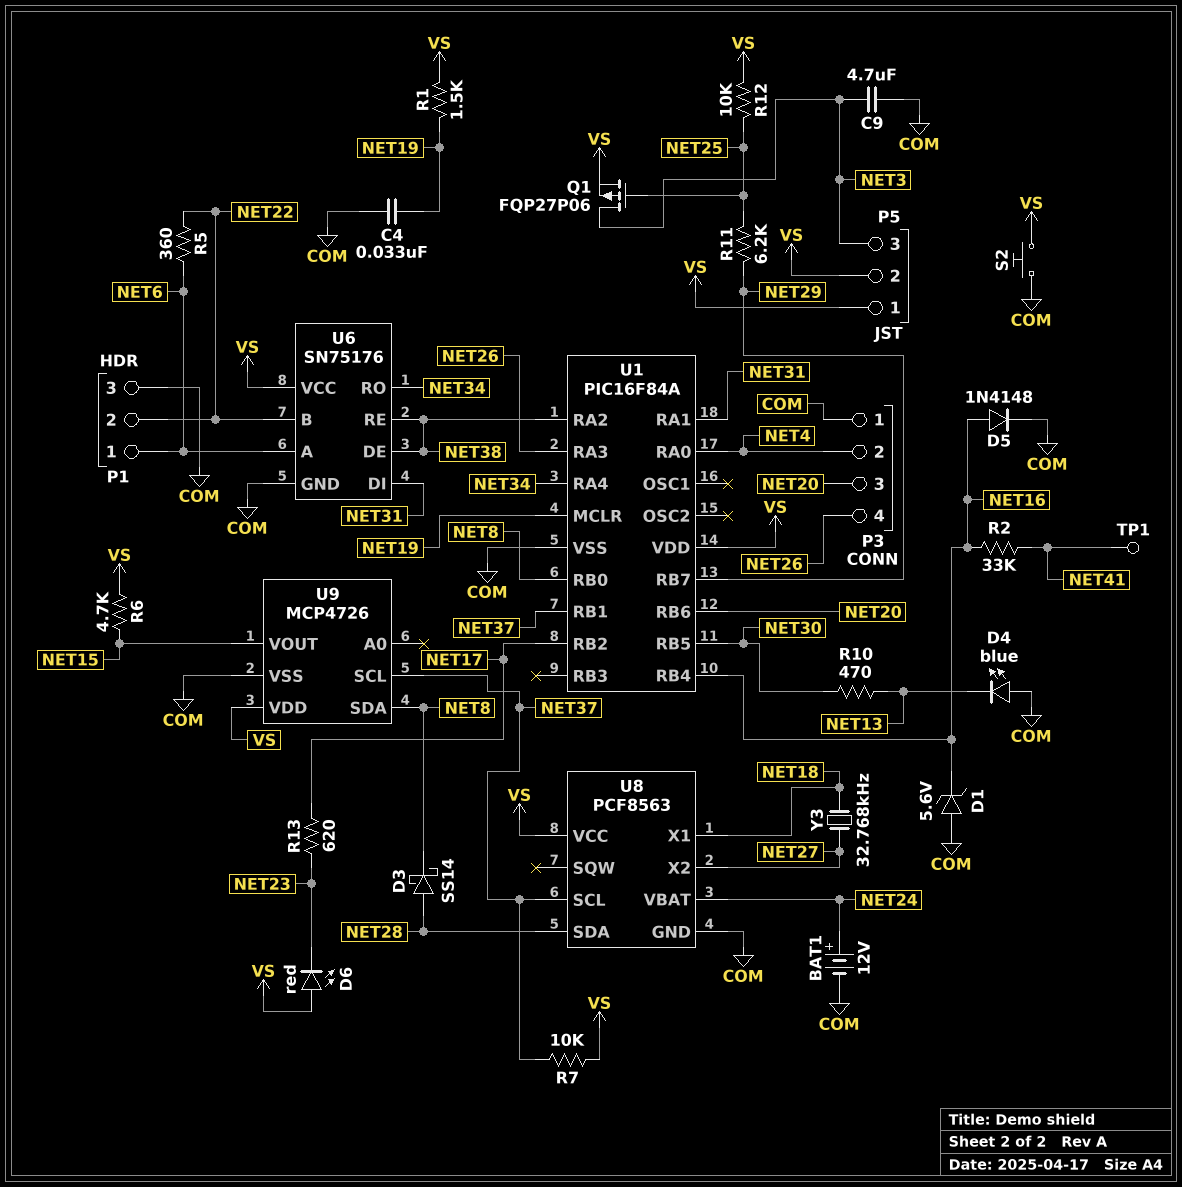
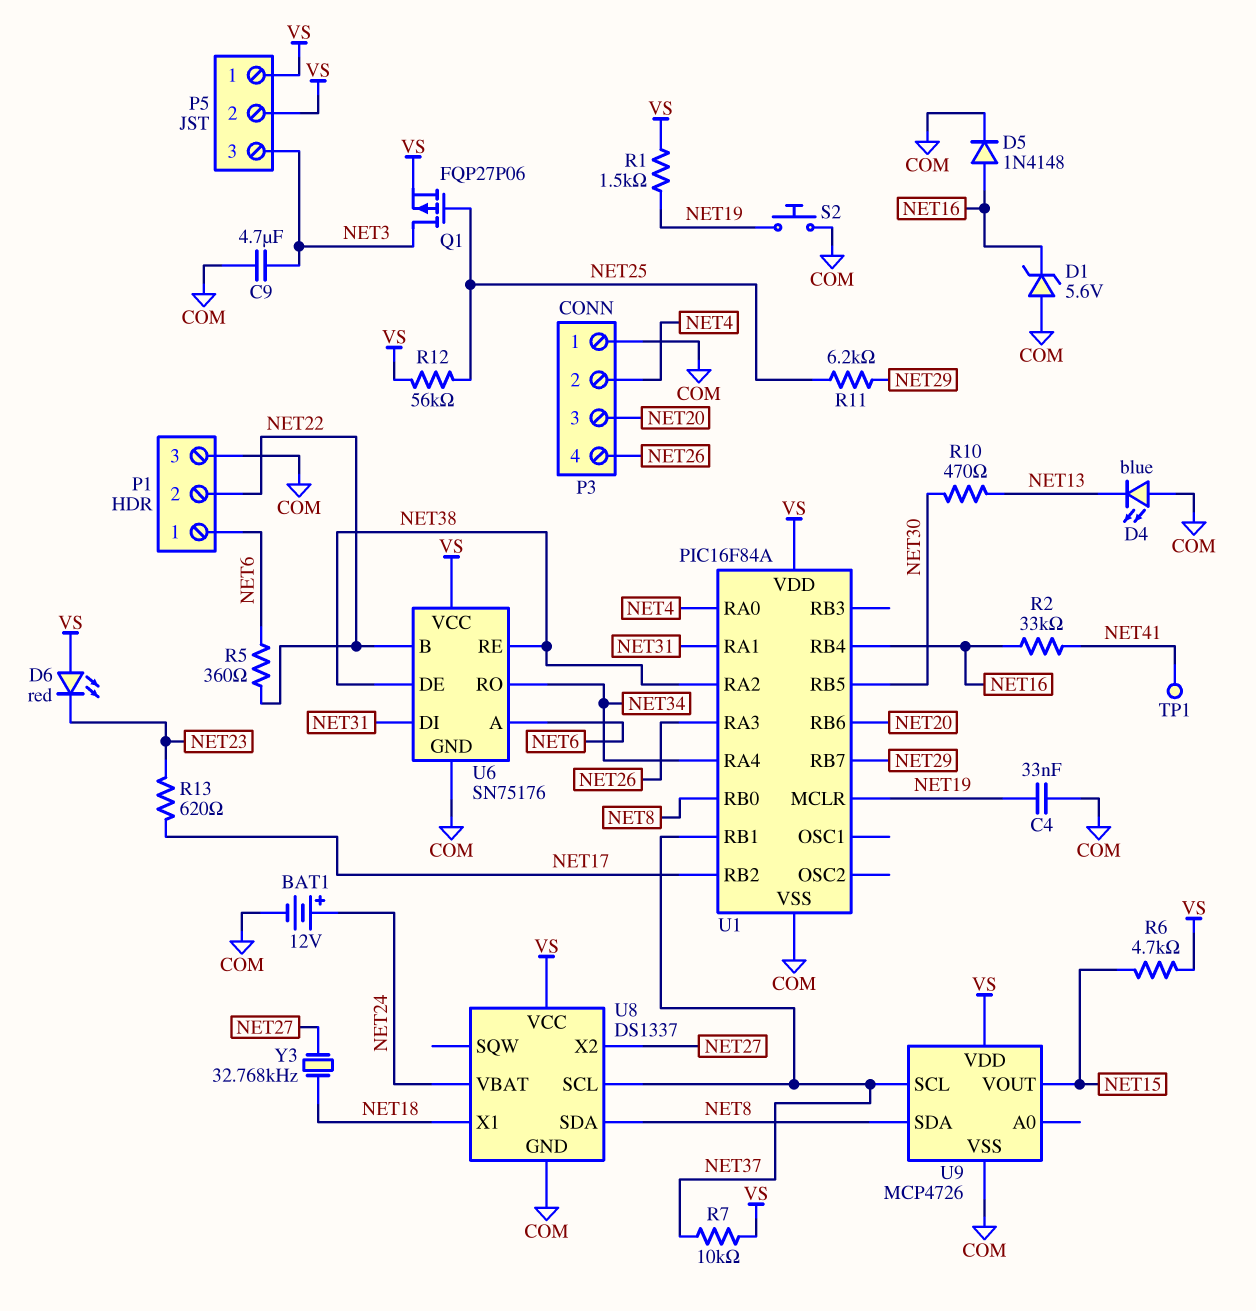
D3: schottky SS14 (A NET28, K NET8) -> none
R12: 10k (NET25, VS) -> 56k (NET25, VS)
S2: button (COM, VS) -> button (COM, NET19)
U8: PCF8563 -> DS1337
U8 pin SDA: NET28 -> NET8

